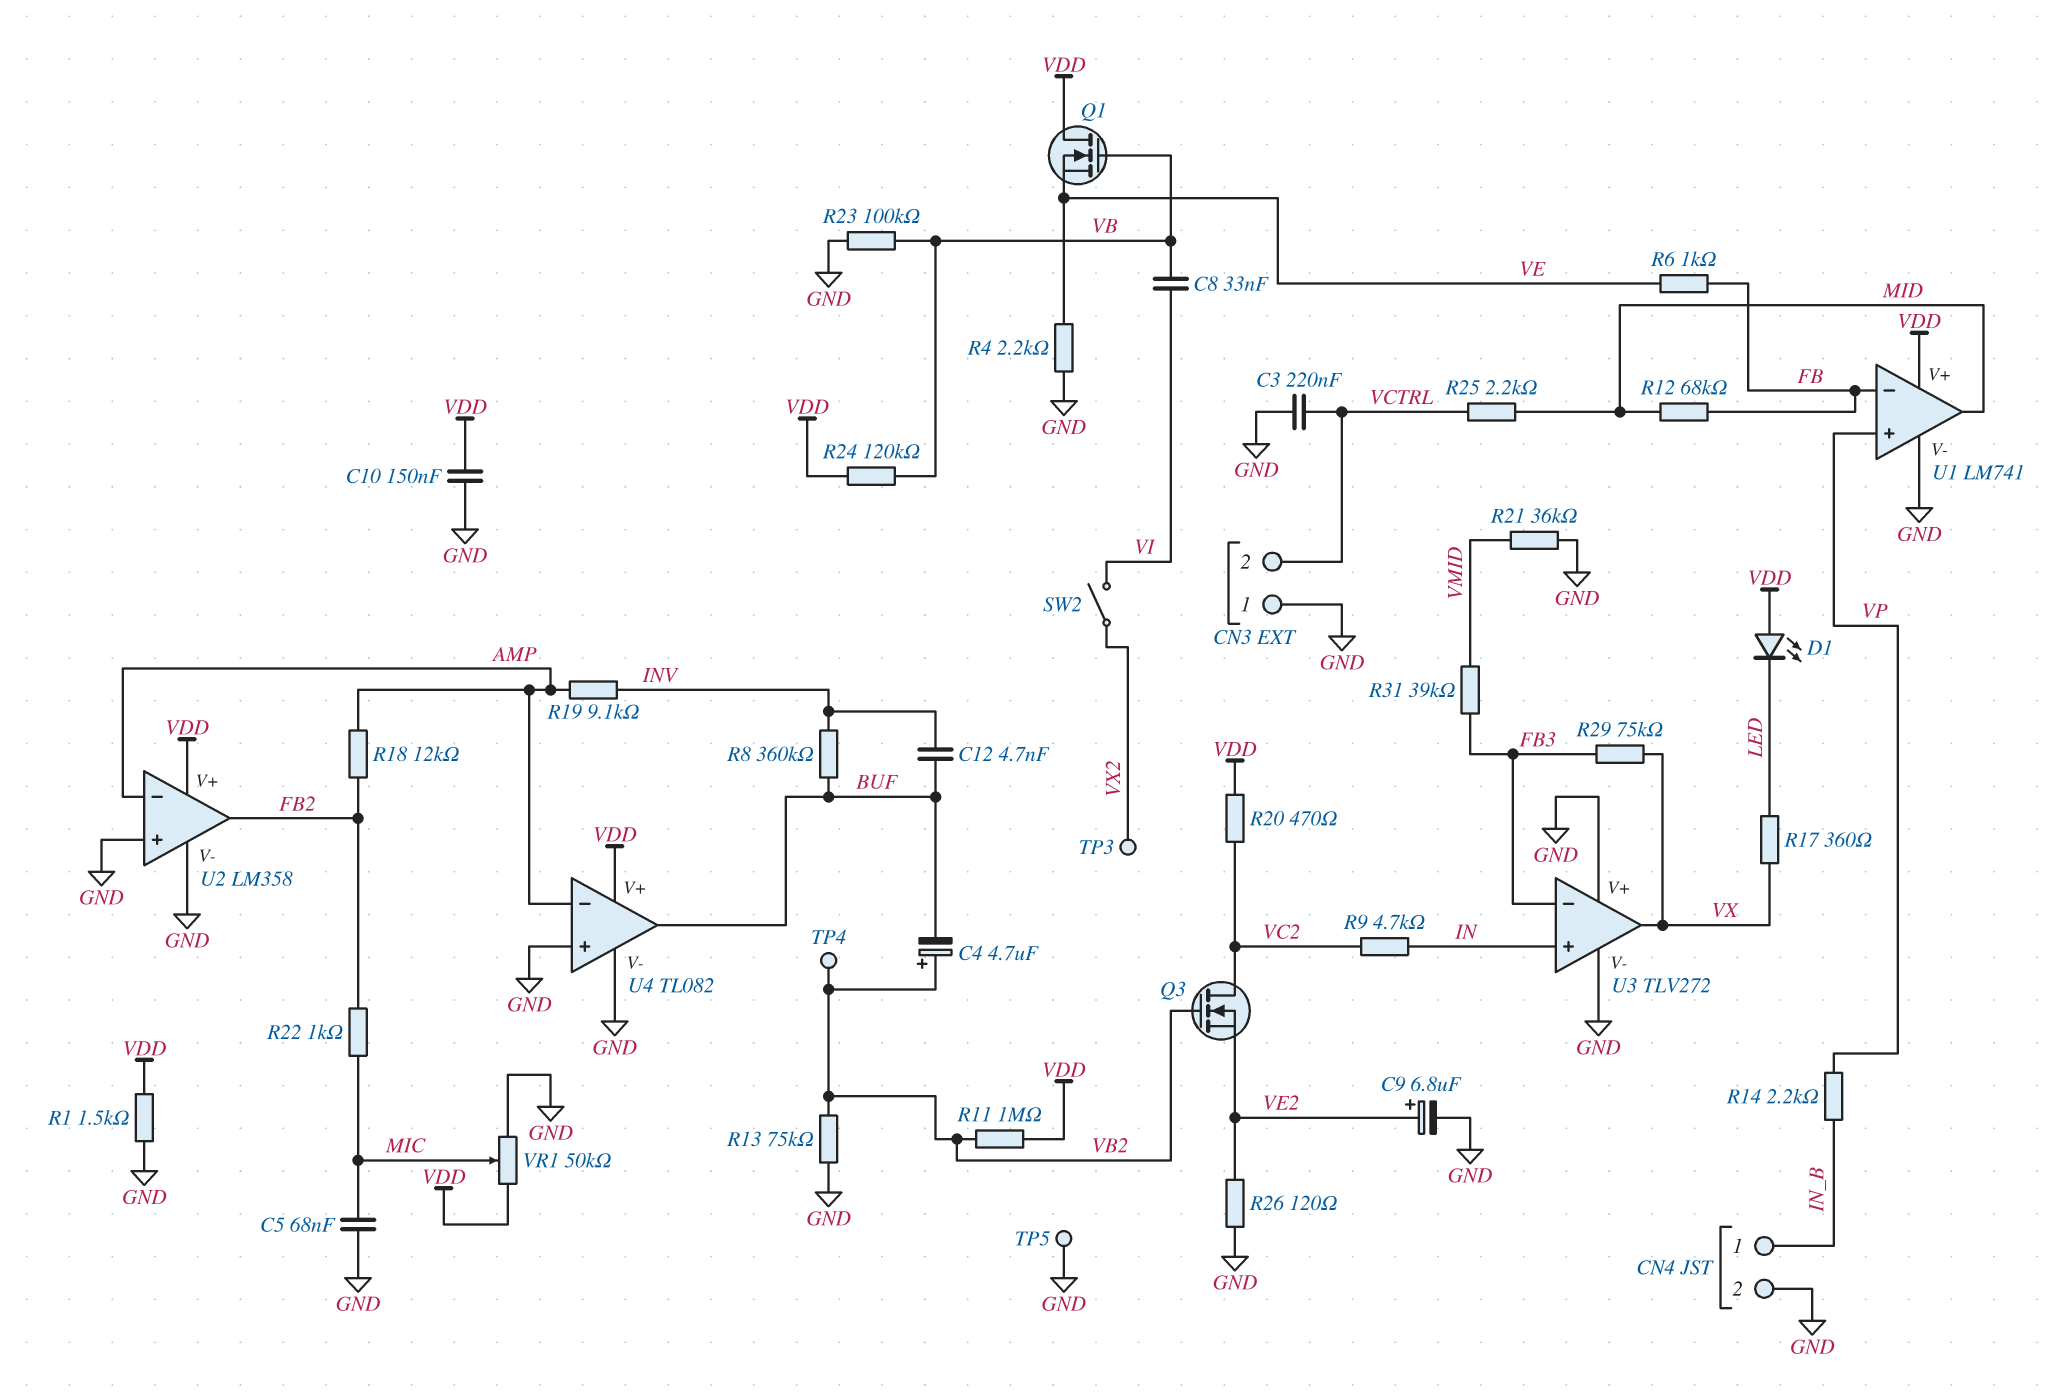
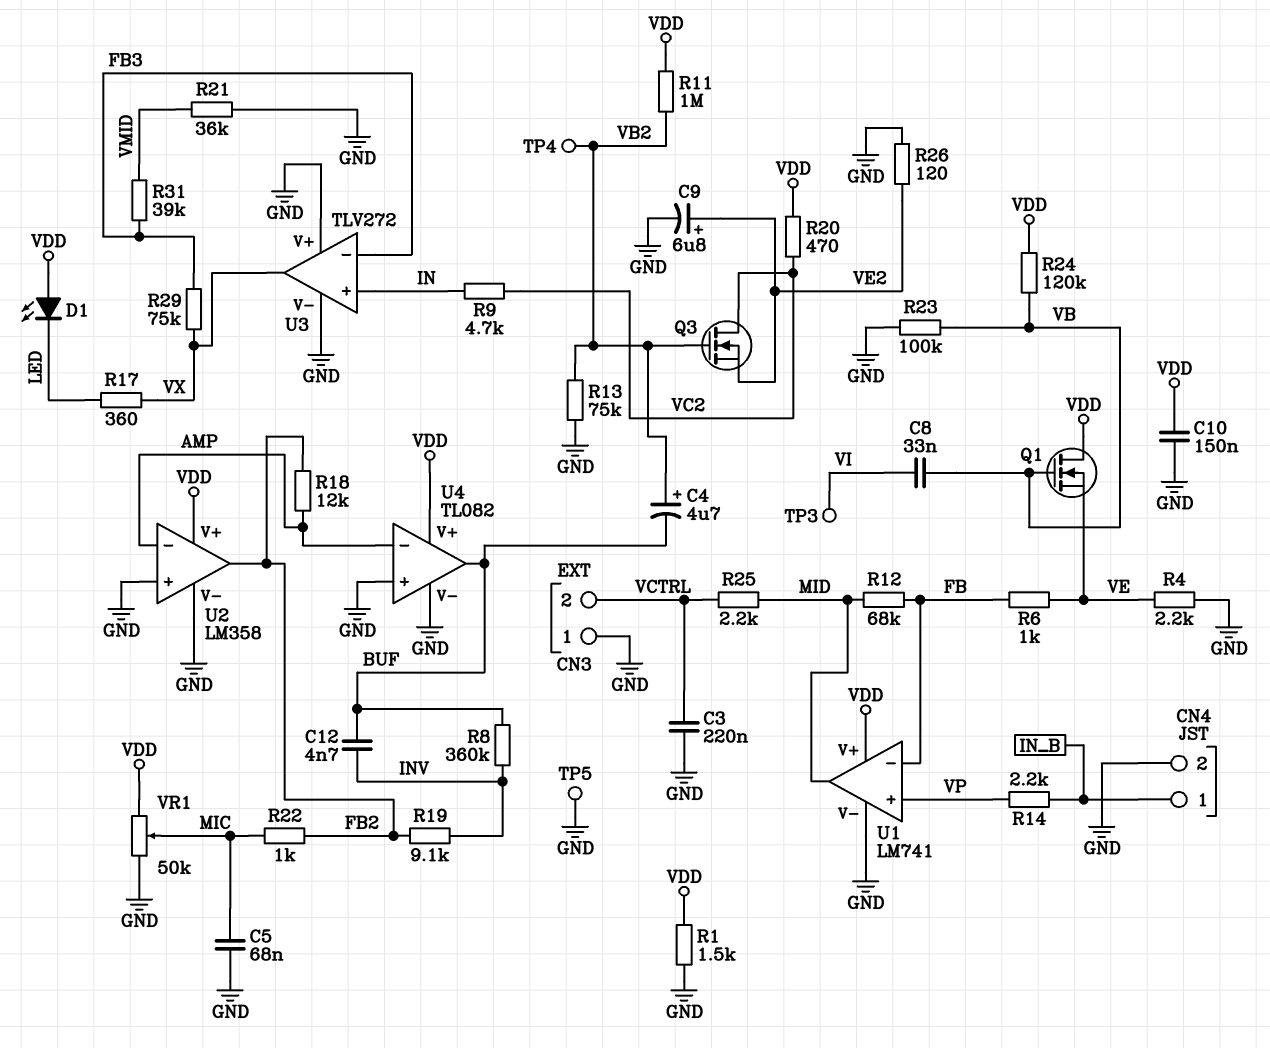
R19: 9.1k (AMP, INV) -> 9.1k (FB2, INV)
SW2: switch (VI, VX2) -> none
TP3: test point (VX2) -> test point (VI)

